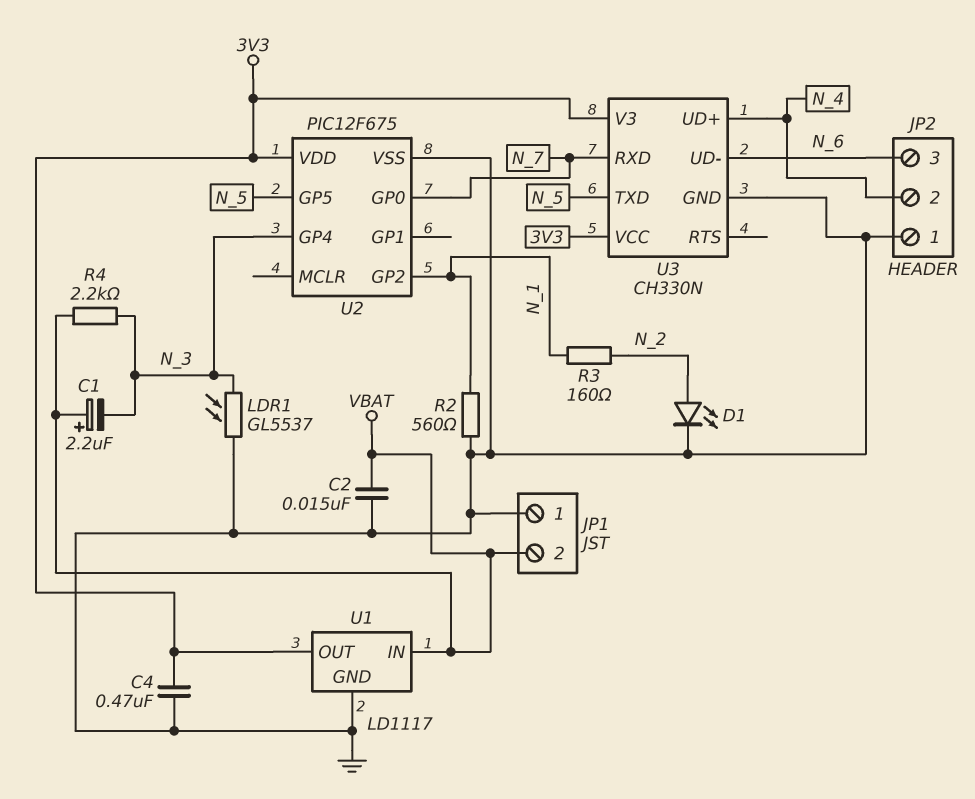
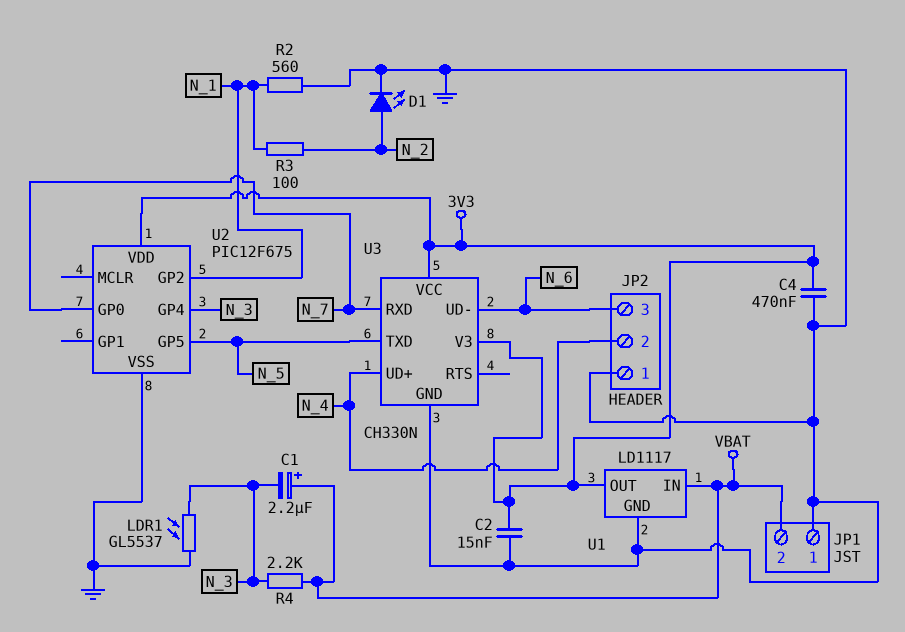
C2: 15nF (GND, VBAT) -> 15nF (3V3, GND)
R3: 160 (N_1, N_2) -> 100 (N_1, N_2)

